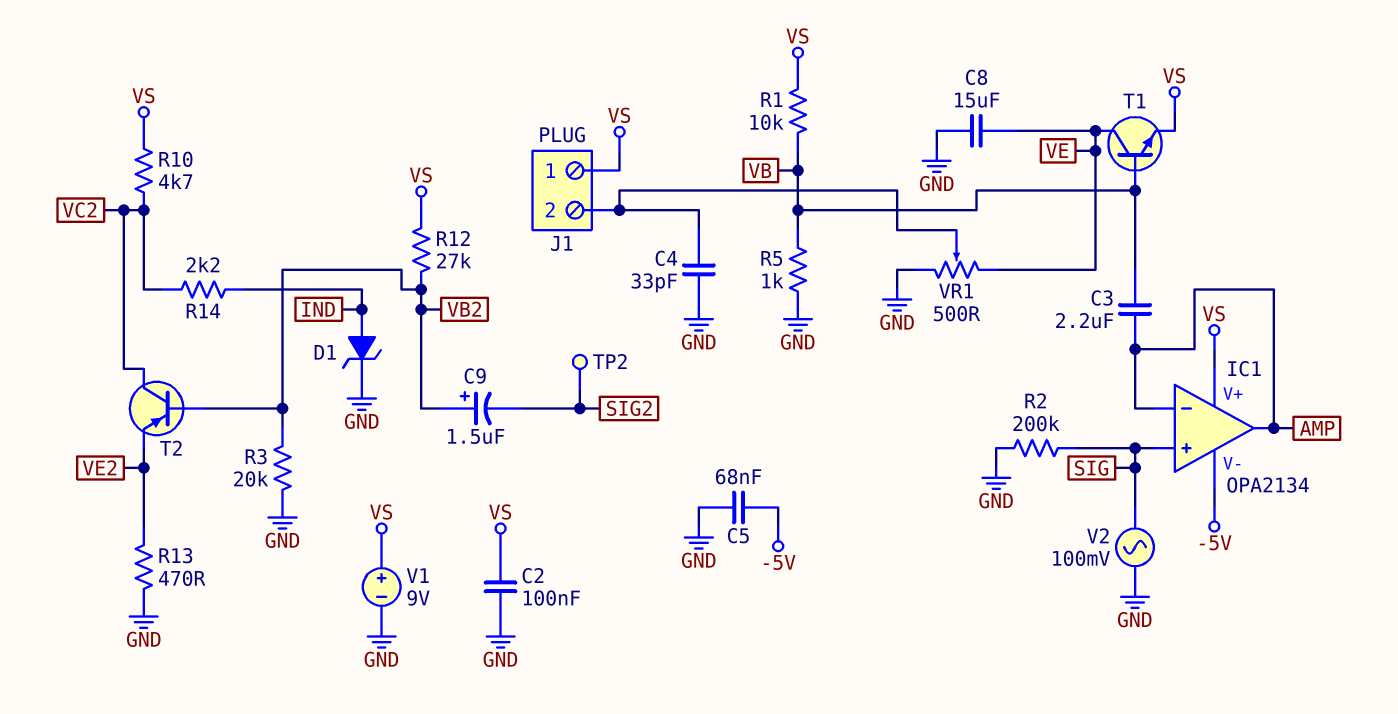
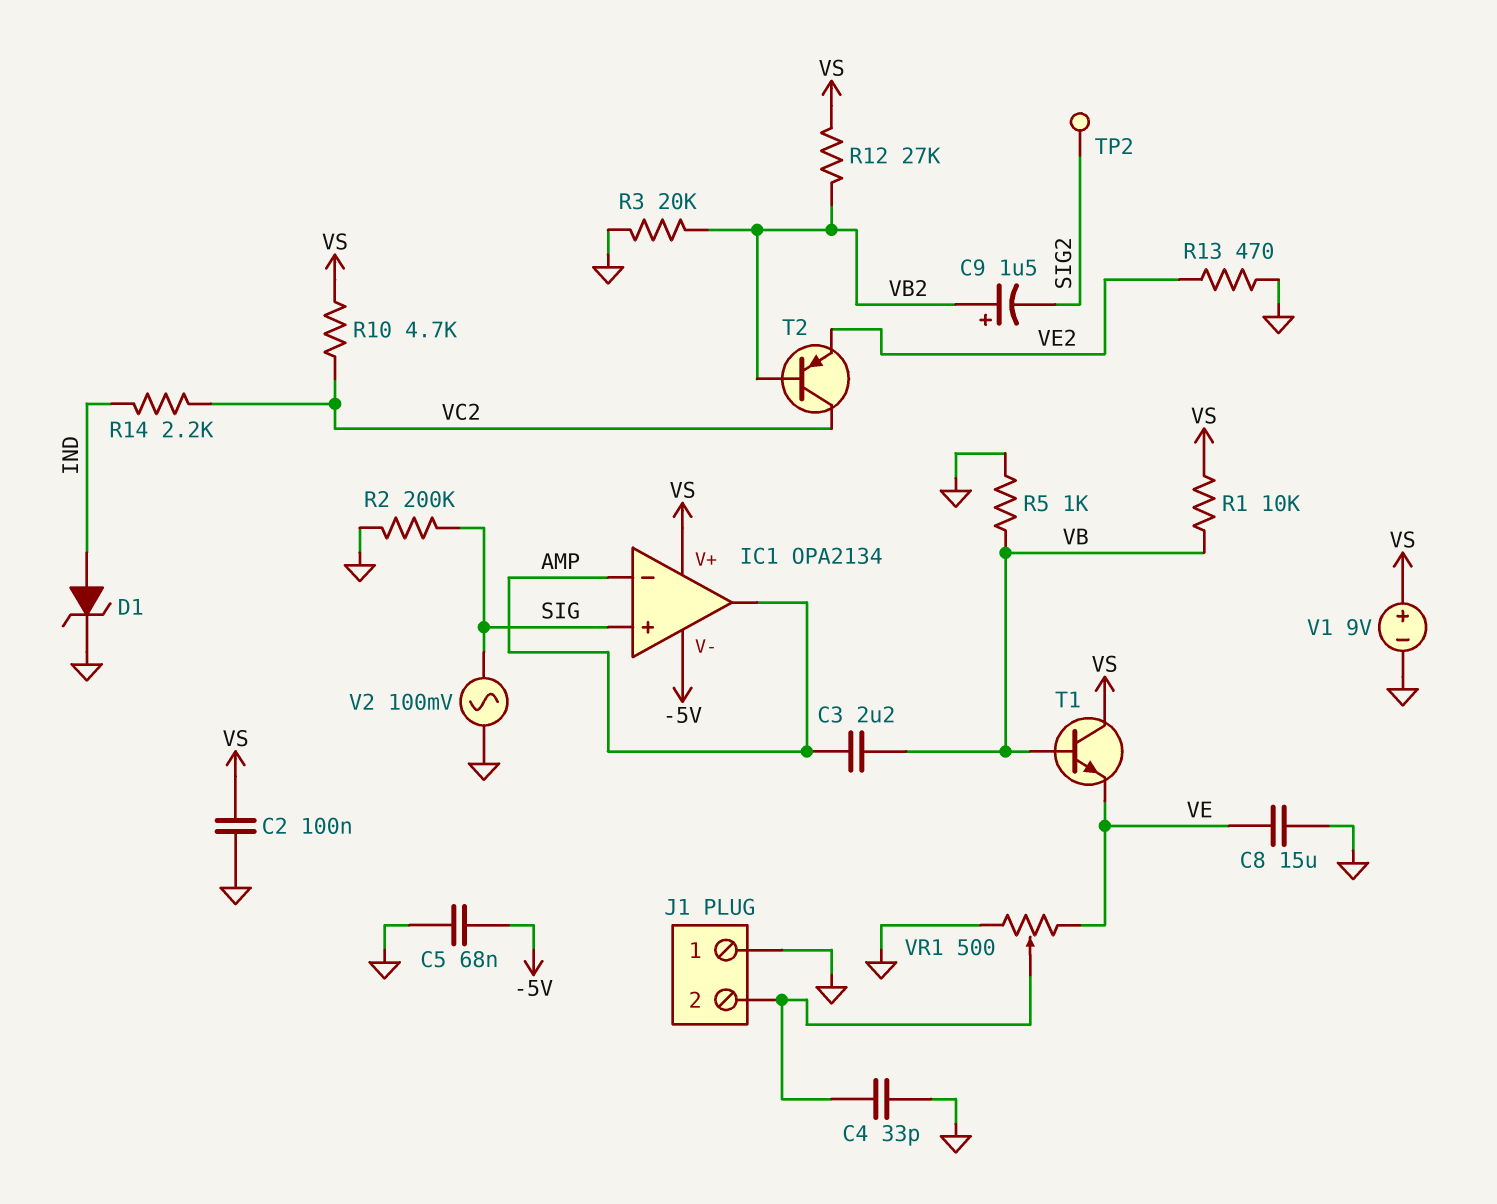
J1 pin 1: VS -> GND
T1: NPN (B VB, C VE, E VS) -> NPN (B VB, C VS, E VE)

